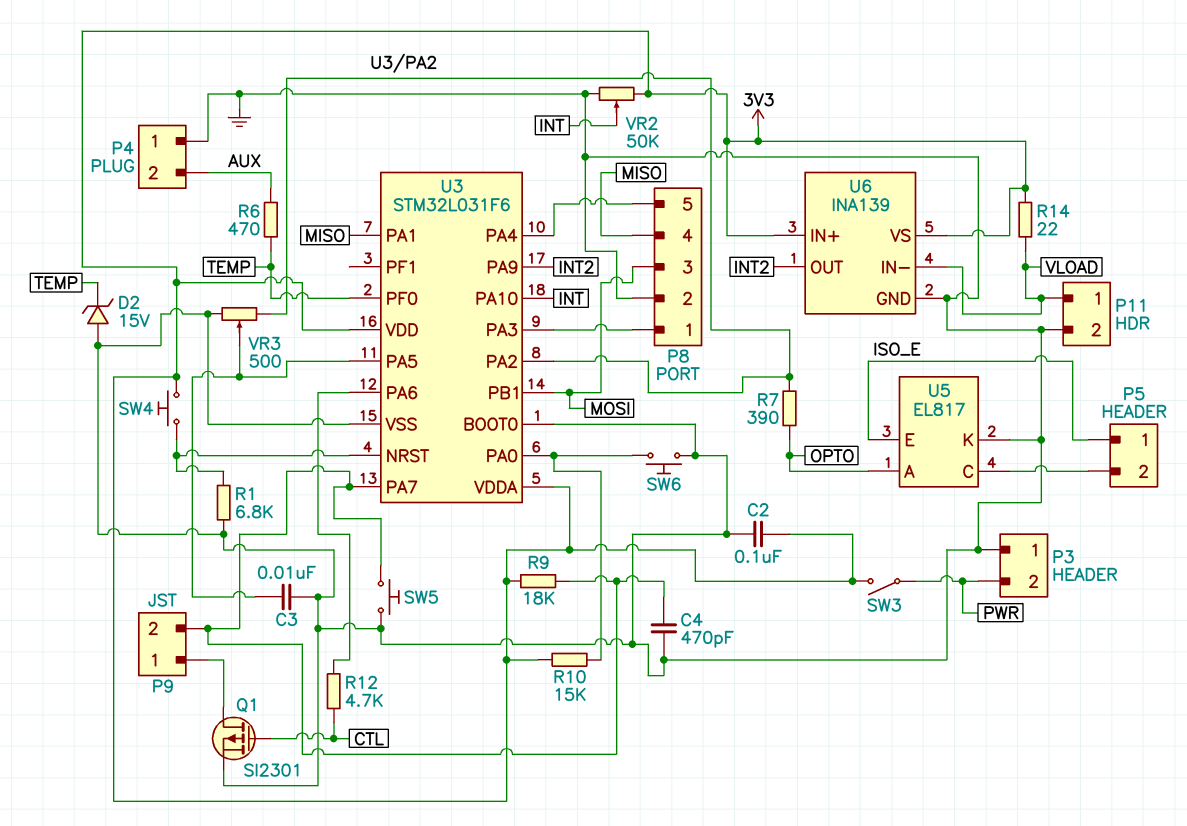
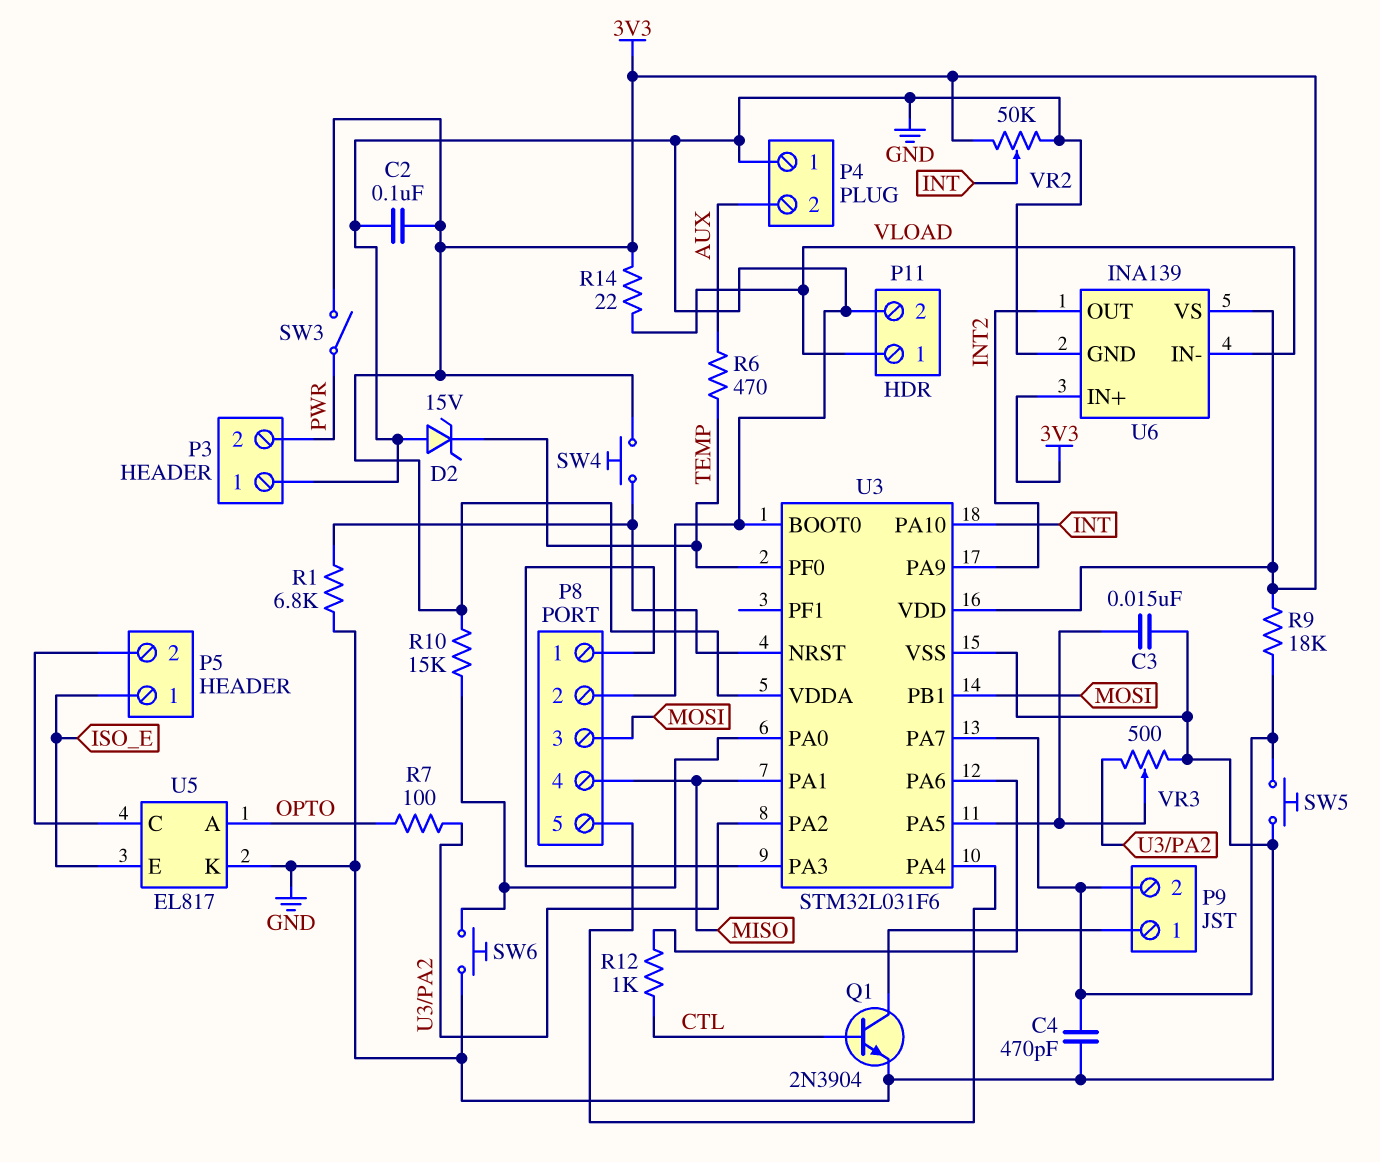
C3: 10nF (GND, U3/PA5) -> 15nF (GND, U3/PA5)
Q1: PMOS SI2301 (G CTL, D P9/1, S GND) -> NPN 2N3904 (B CTL, C P9/1, E GND)
R7: 390 (OPTO, U3/PA2) -> 100 (OPTO, U3/PA2)
R12: 4.7k (CTL, U3/PA6) -> 1k (CTL, U3/PA6)

